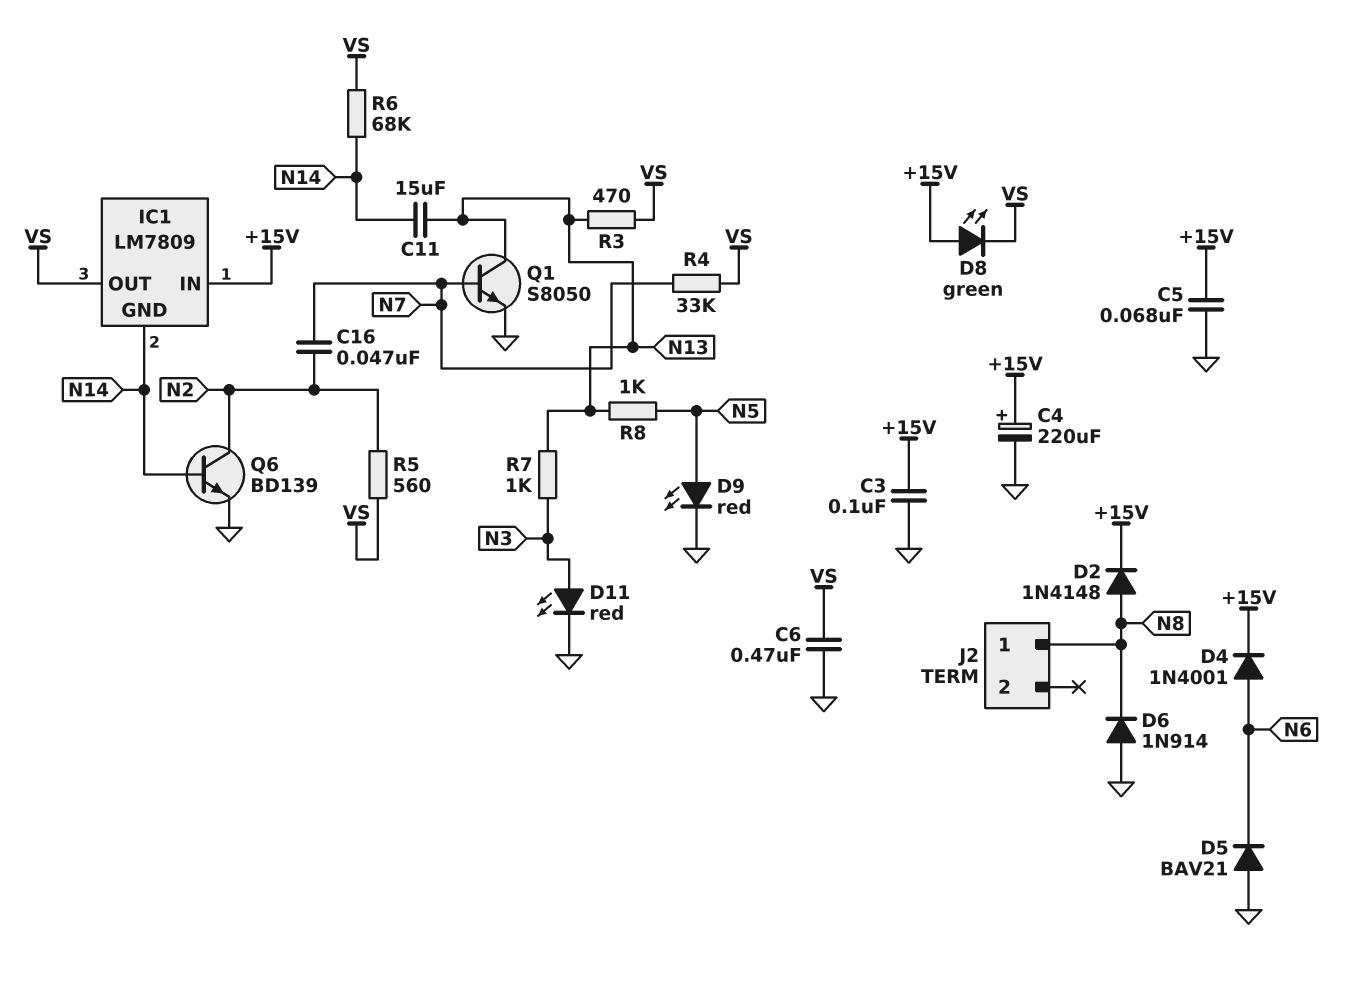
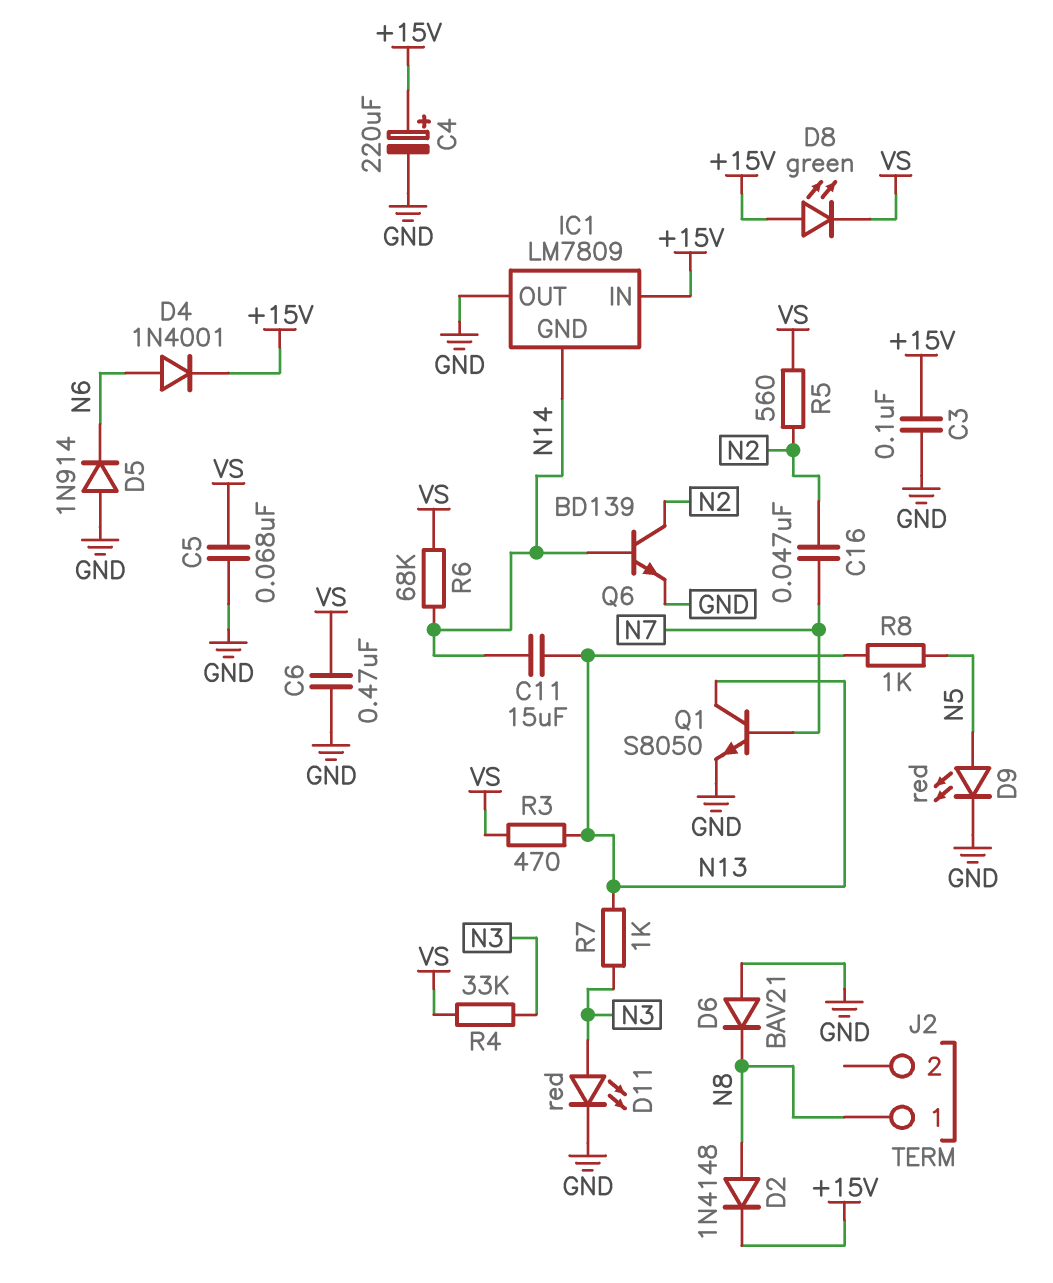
C5: 68nF (+15V, GND) -> 68nF (GND, VS)
D5: diode BAV21 (A GND, K N6) -> diode 1N914 (A GND, K N6)
D6: diode 1N914 (A GND, K N8) -> diode BAV21 (A GND, K N8)
IC1 pin OUT: VS -> GND
R4: 33k (N7, VS) -> 33k (N3, VS)

